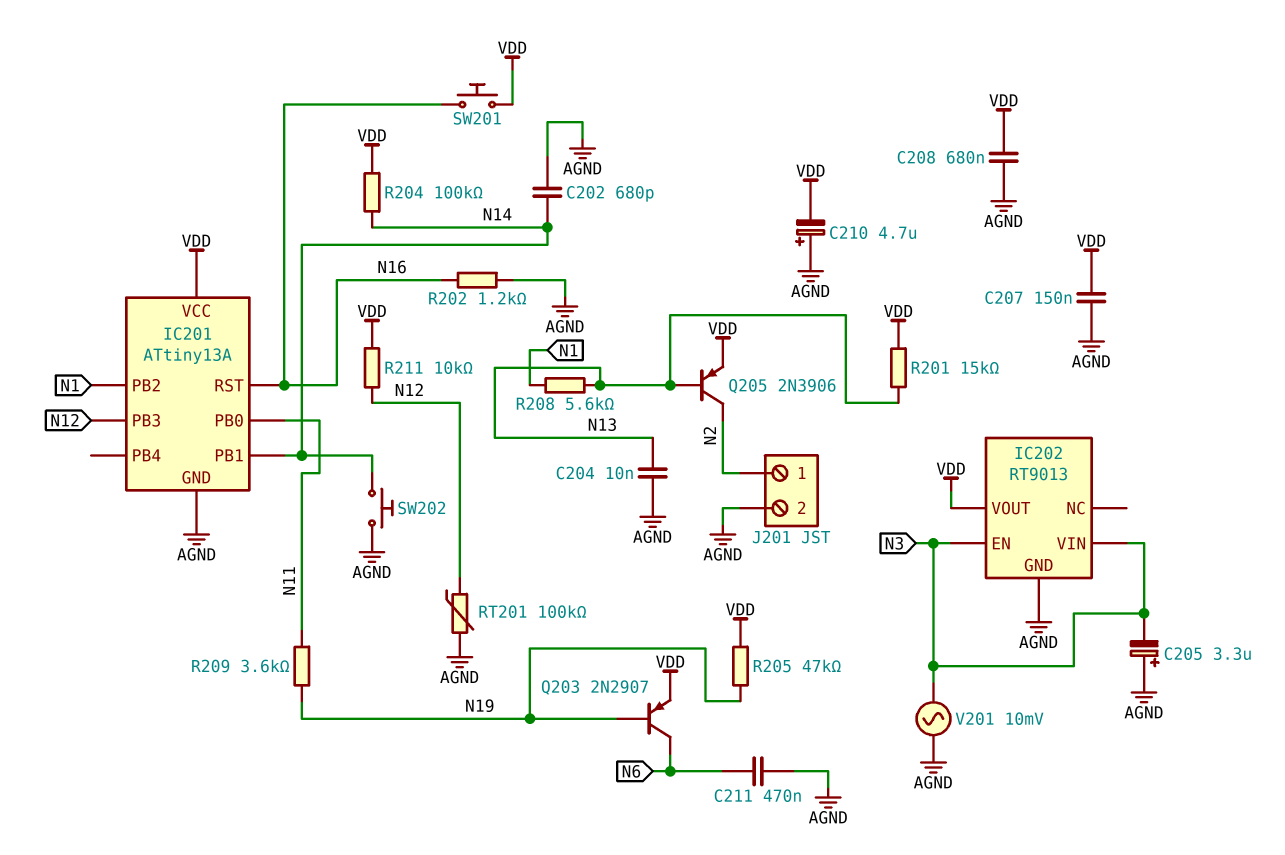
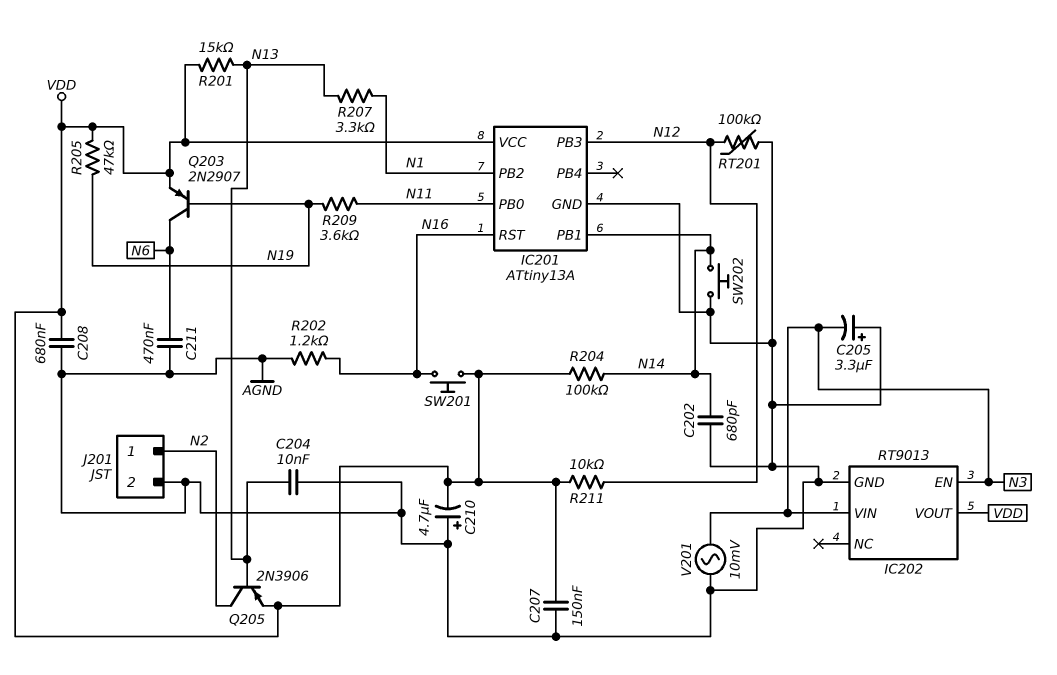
R207: none -> 3.3k (N1, N13)
R208: 5.6k (N1, N13) -> none

